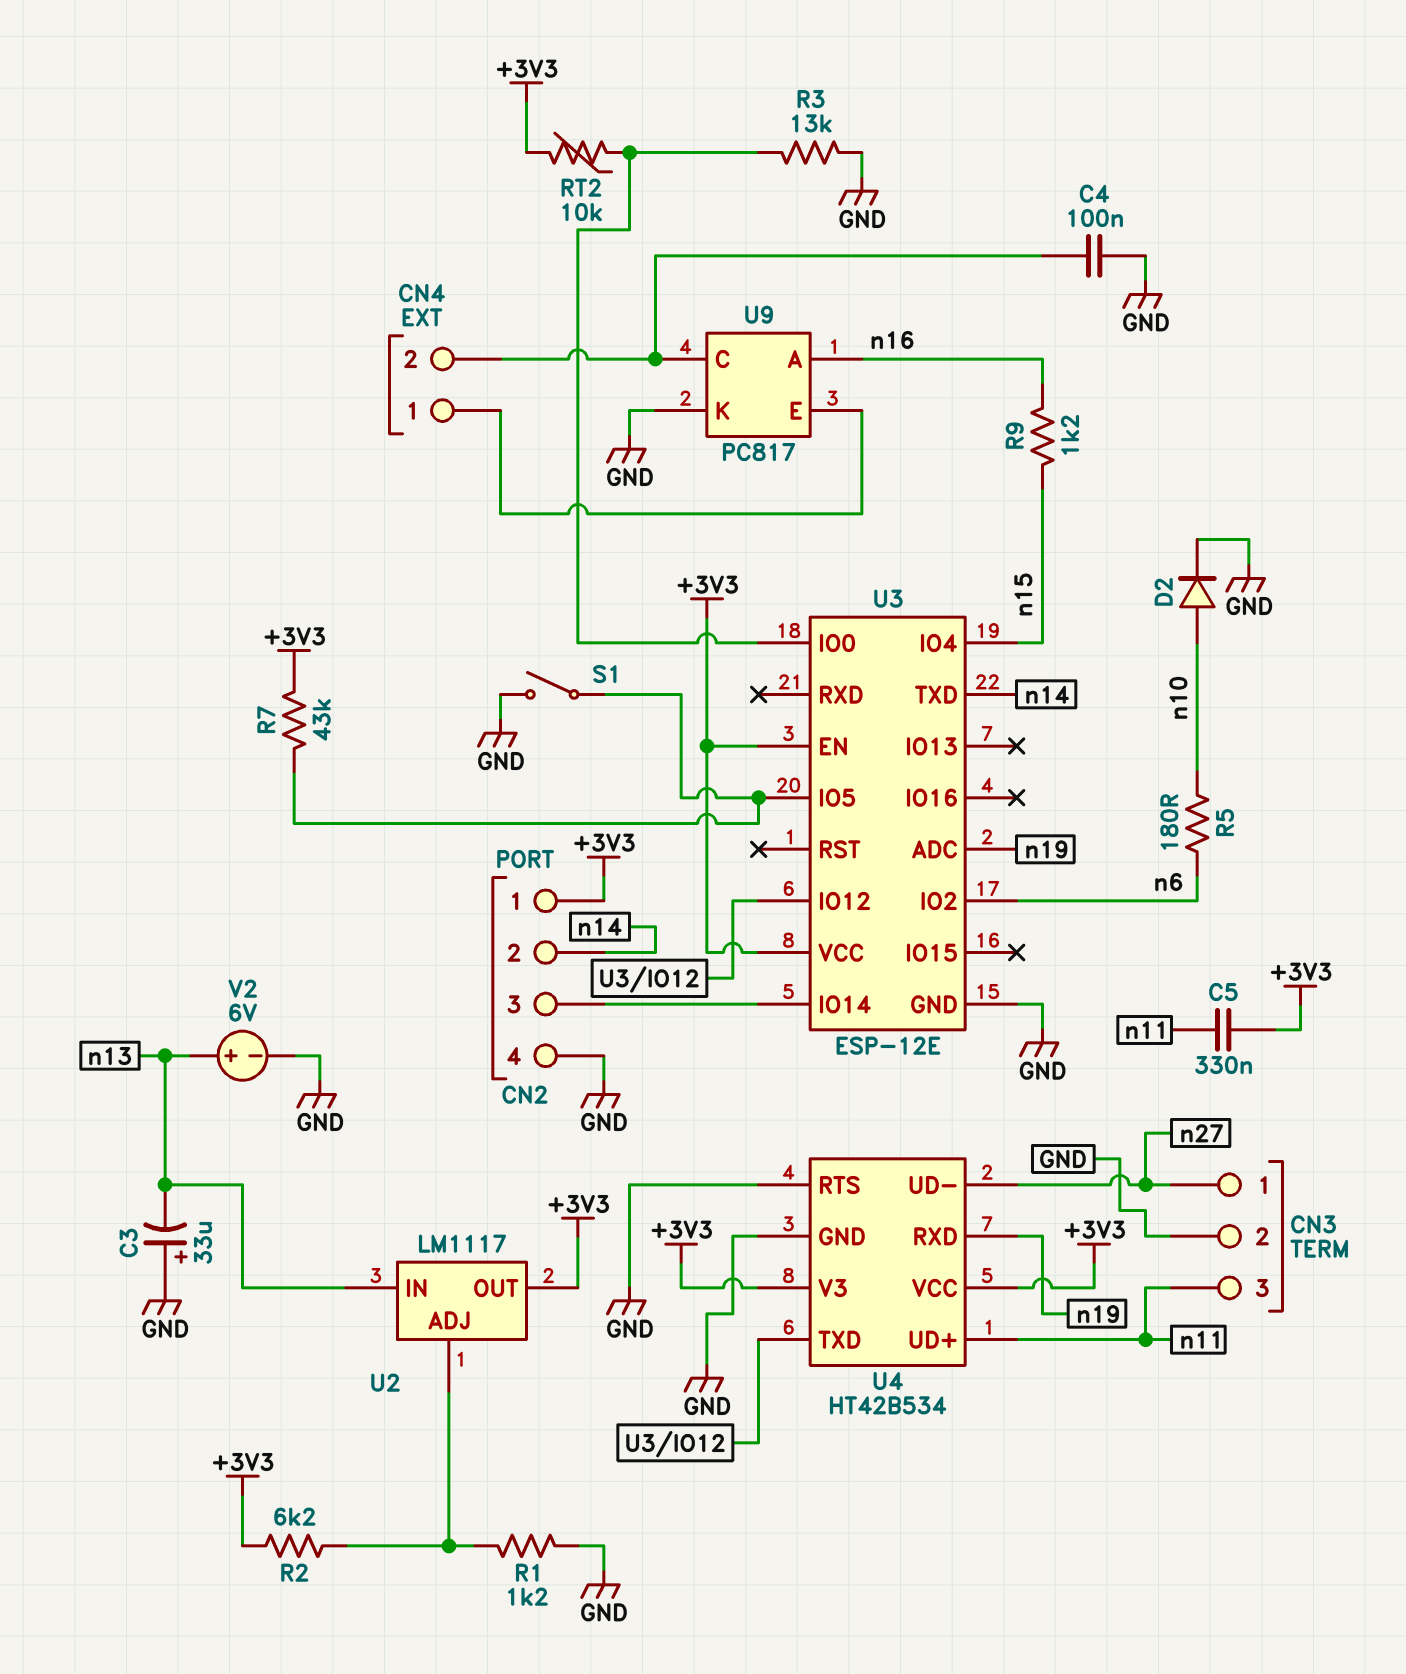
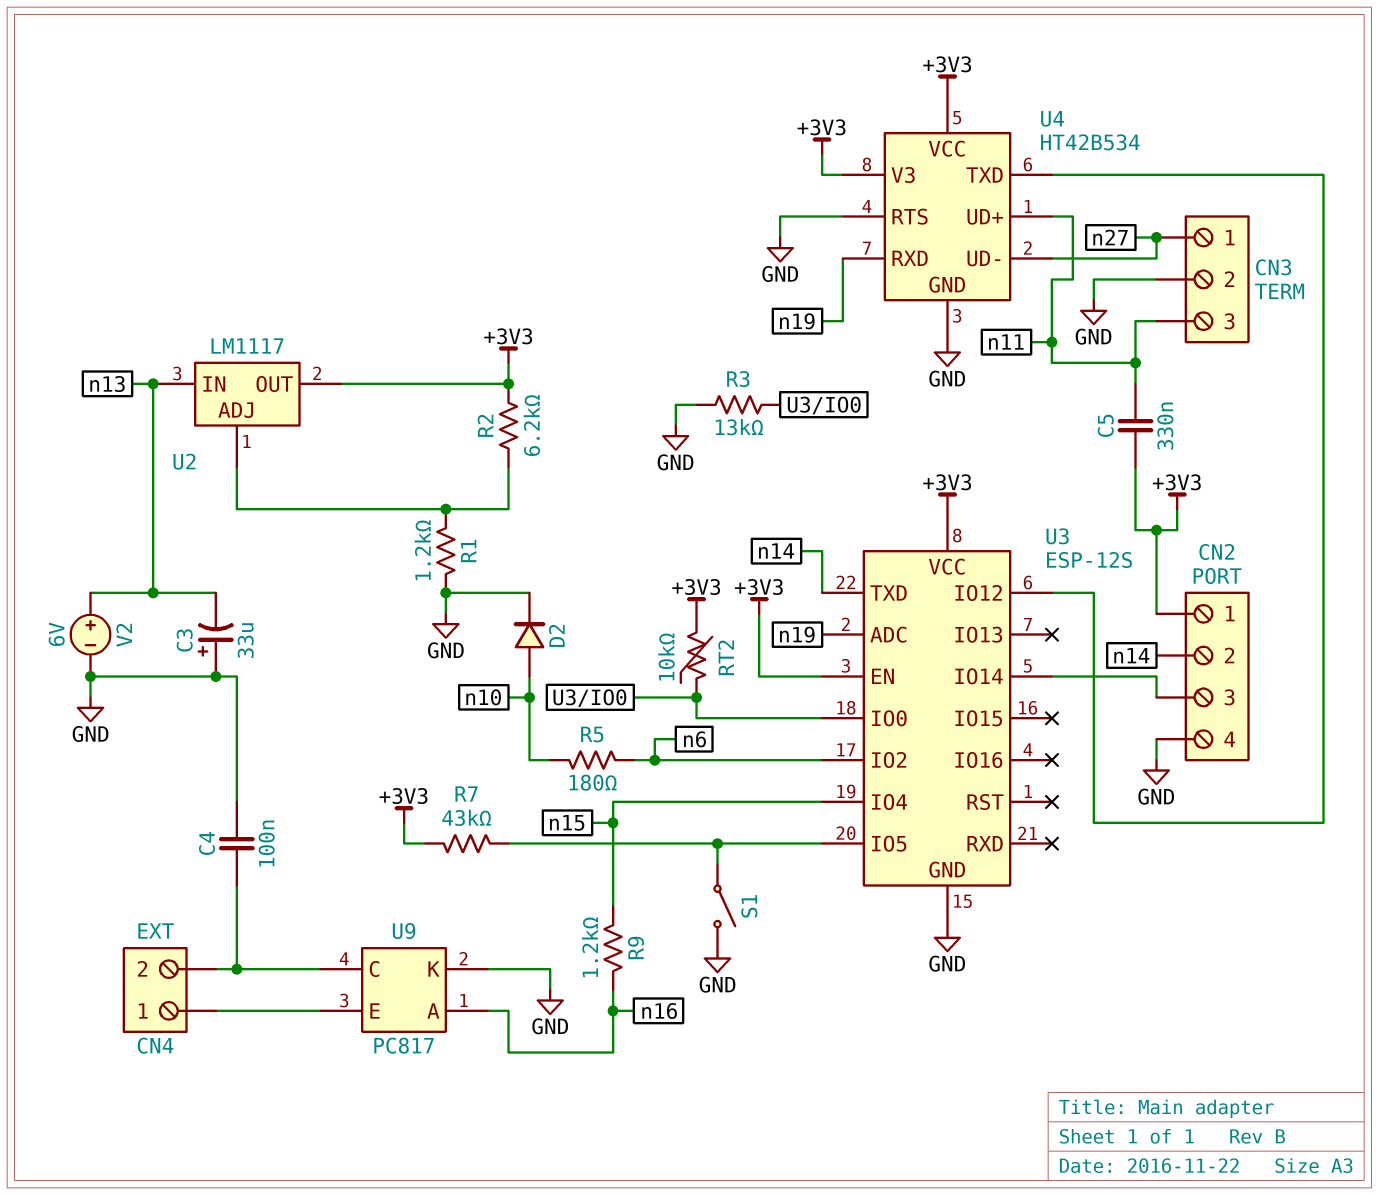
U3: ESP-12E -> ESP-12S

